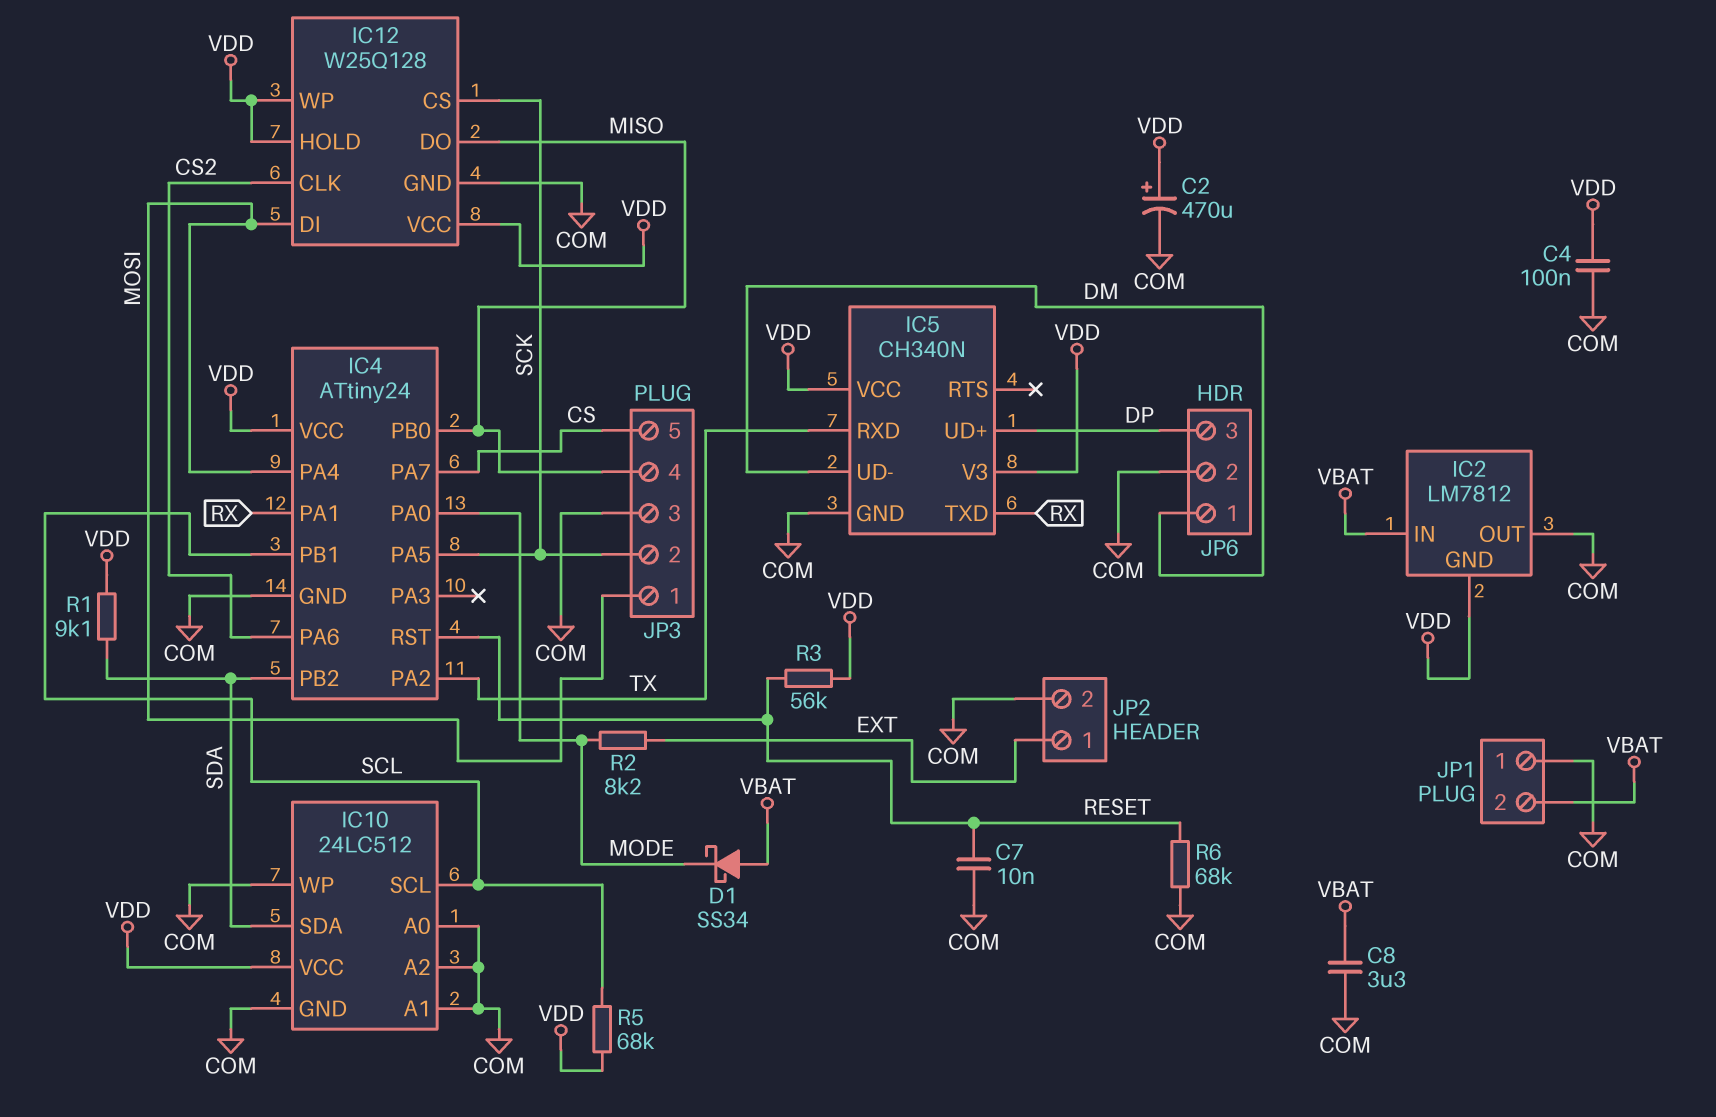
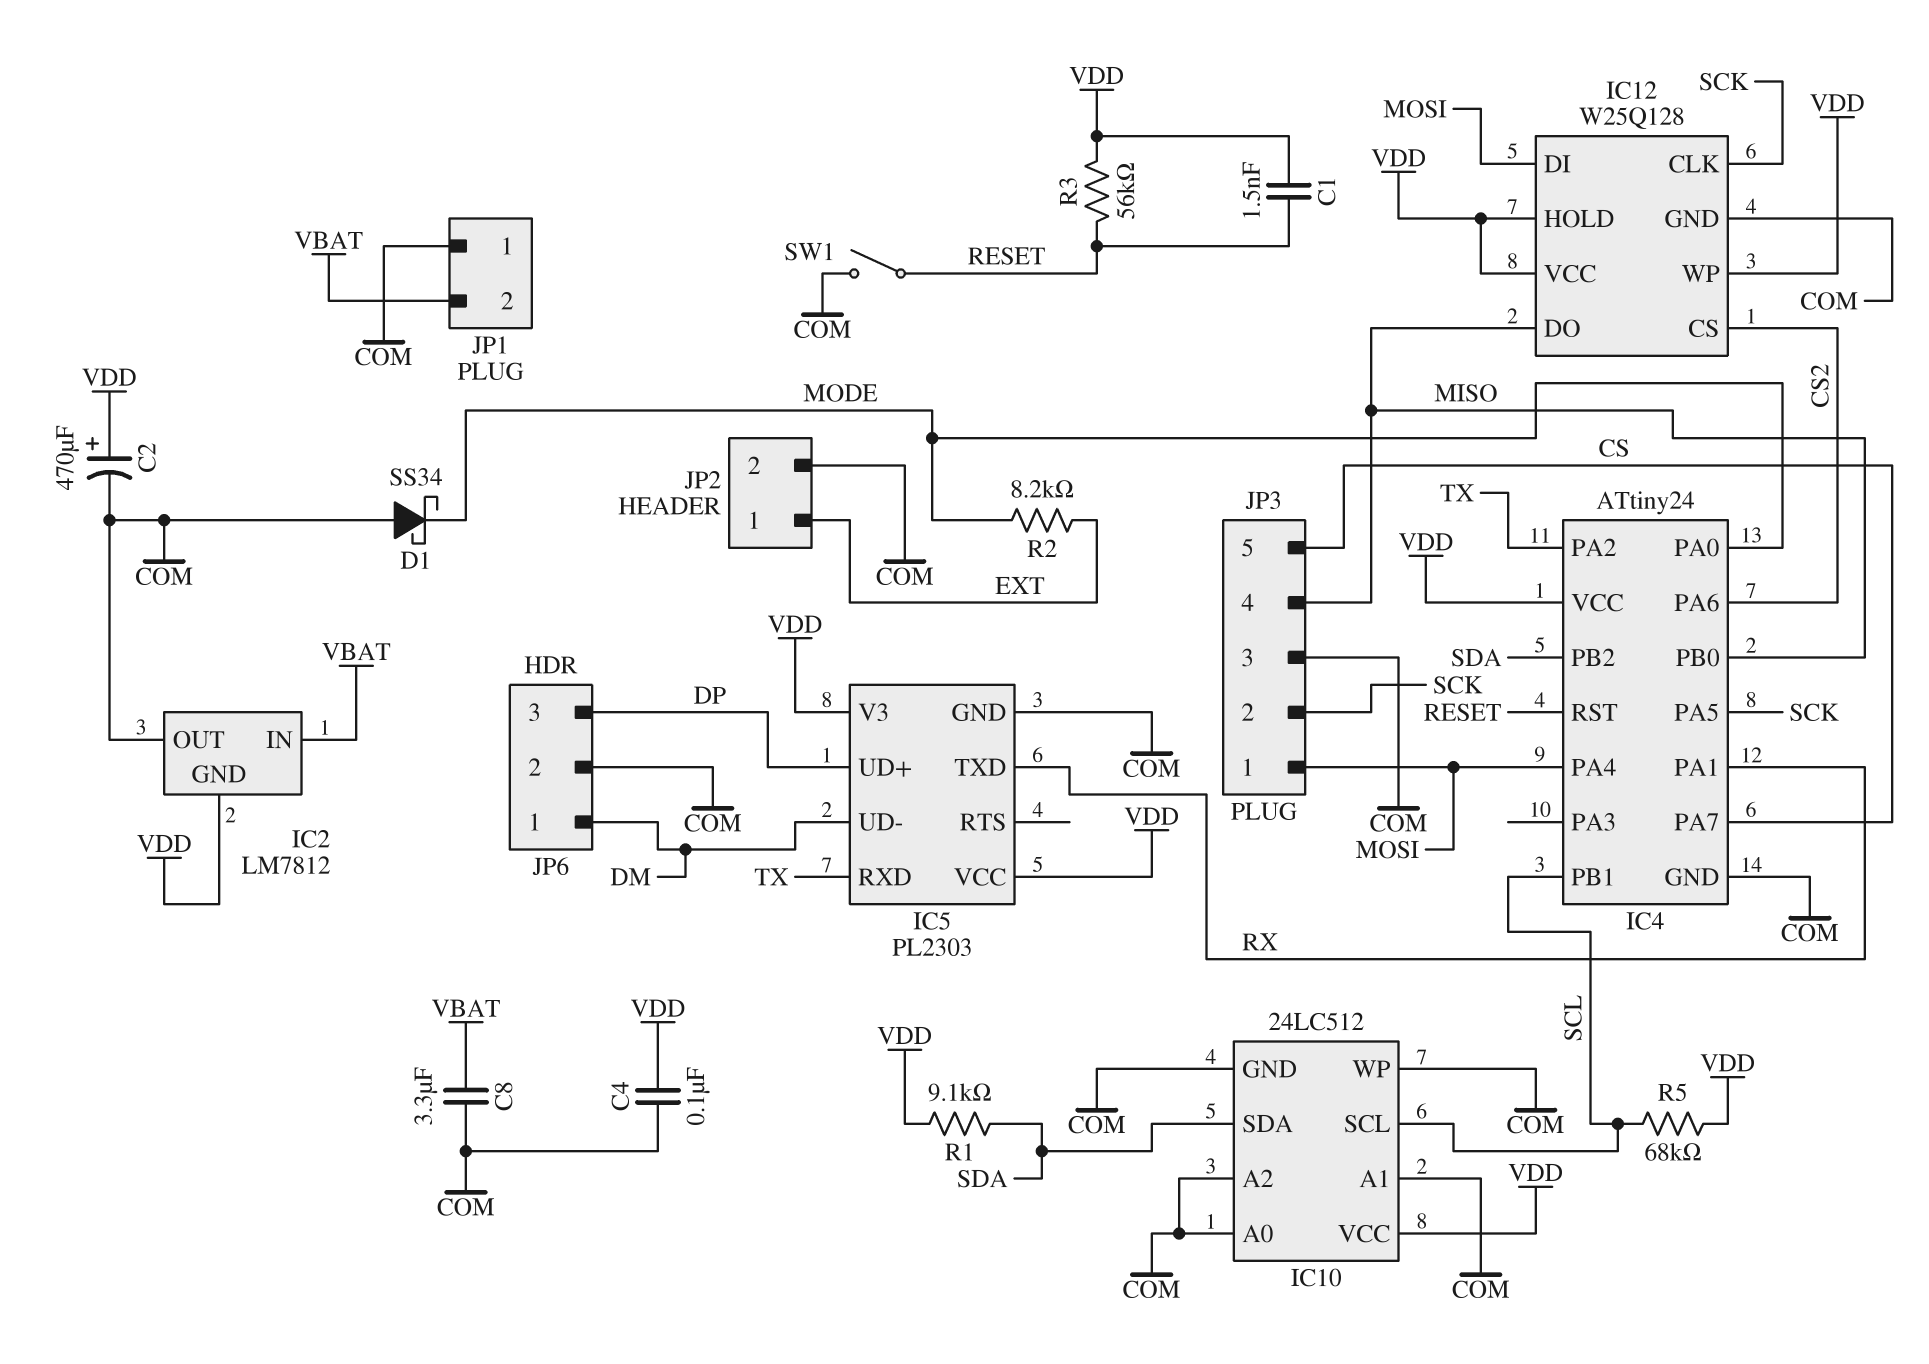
C1: none -> 1.5nF (RESET, VDD)
C7: 10nF (COM, RESET) -> none
D1: schottky SS34 (A VBAT, K MODE) -> schottky SS34 (A COM, K MODE)
IC5: CH340N -> PL2303
IC12 pin CLK: CS2 -> SCK
IC12 pin CS: SCK -> CS2
R6: 68k (COM, RESET) -> none
SW1: none -> switch (COM, RESET)

